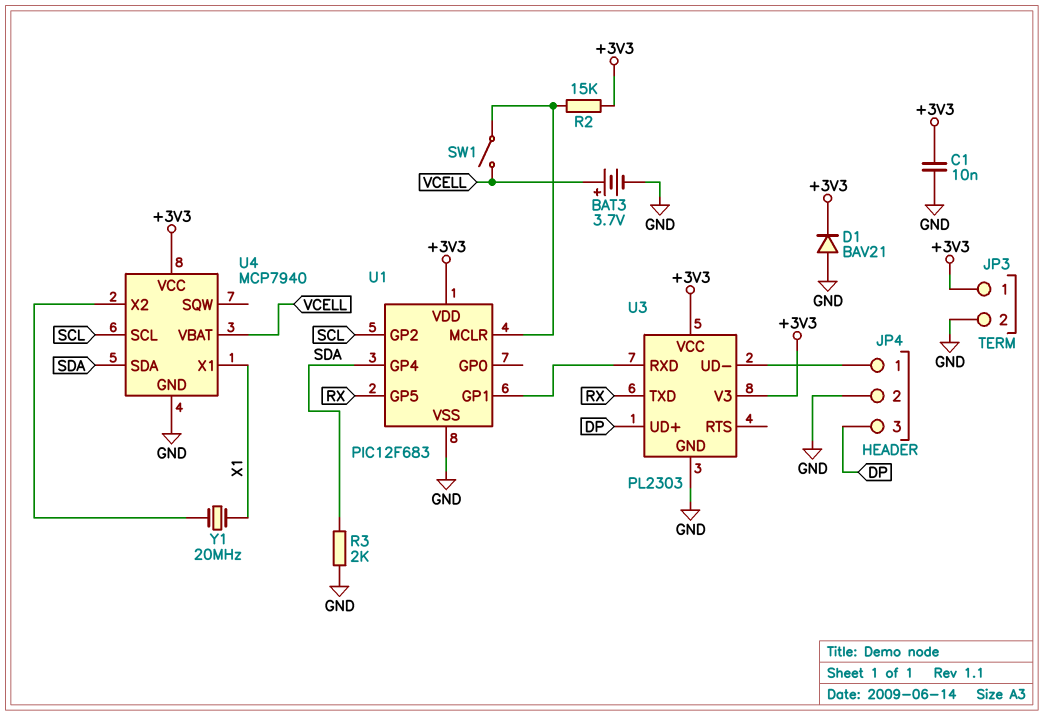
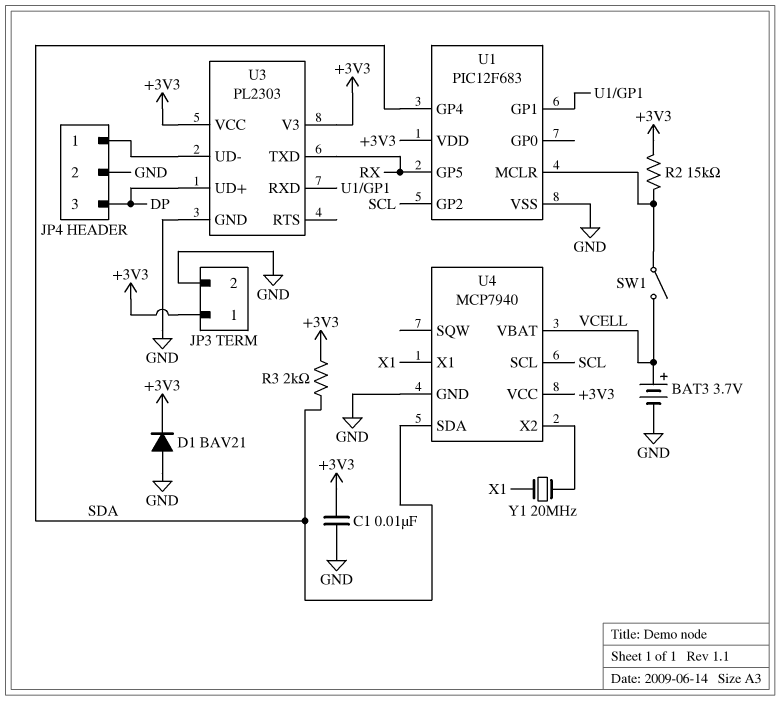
R3: 2k (GND, SDA) -> 2k (+3V3, SDA)

